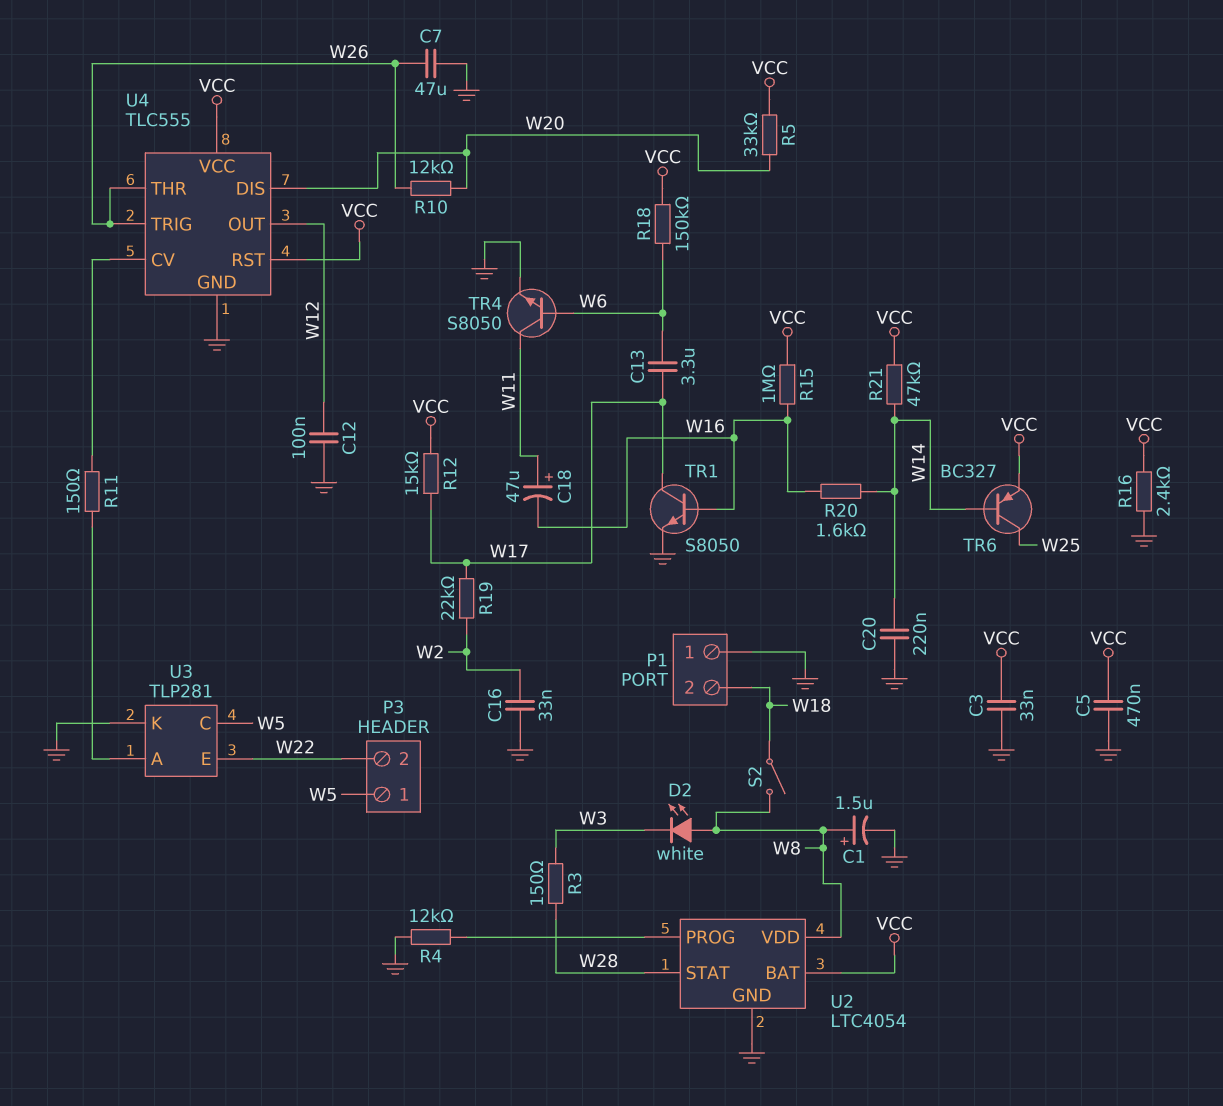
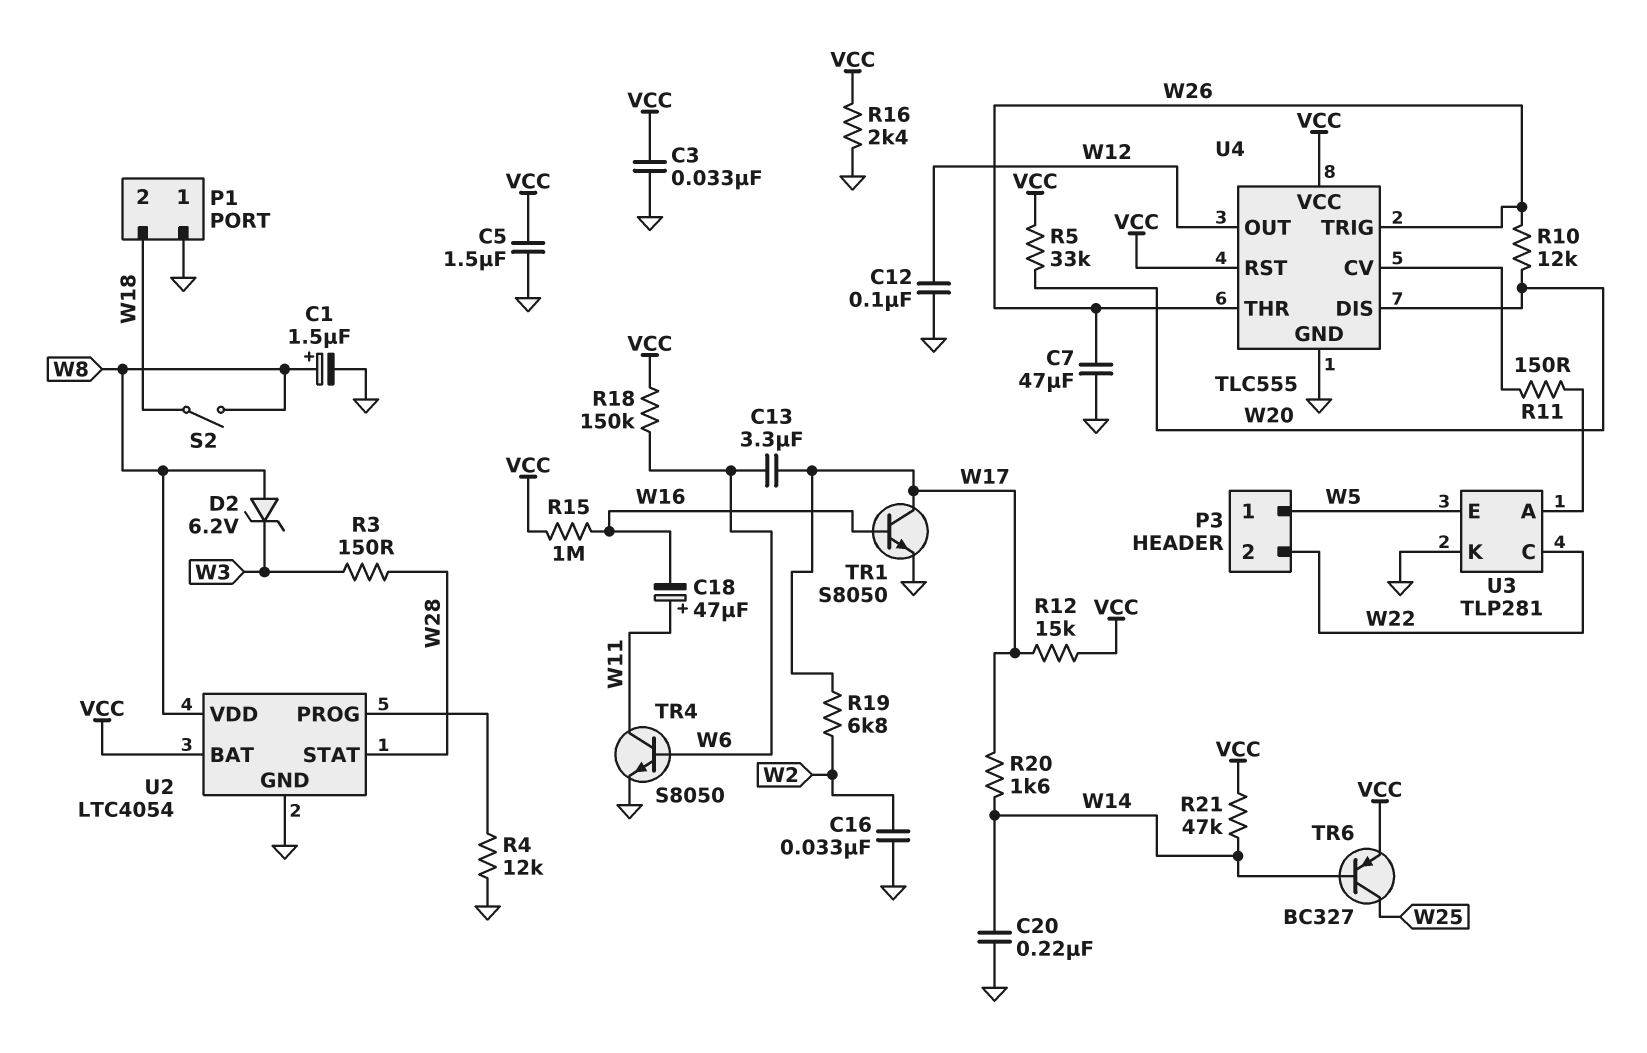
C5: 470nF (GND, VCC) -> 1.5uF (GND, VCC)
D2: LED white (A W8, K W3) -> zener 6.2V (A W8, K W3)
R19: 22k (W2, W17) -> 6.8k (W2, W17)
R20: 1.6k (W14, W16) -> 1.6k (W14, W17)
U3 pin C: W5 -> W22
U3 pin E: W22 -> W5

